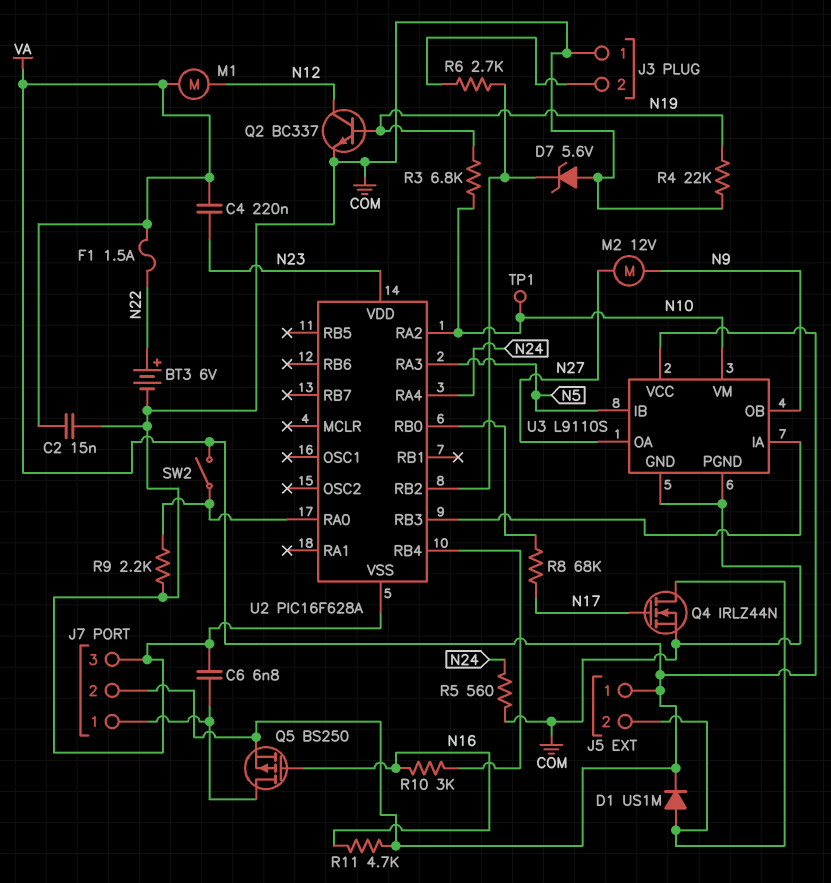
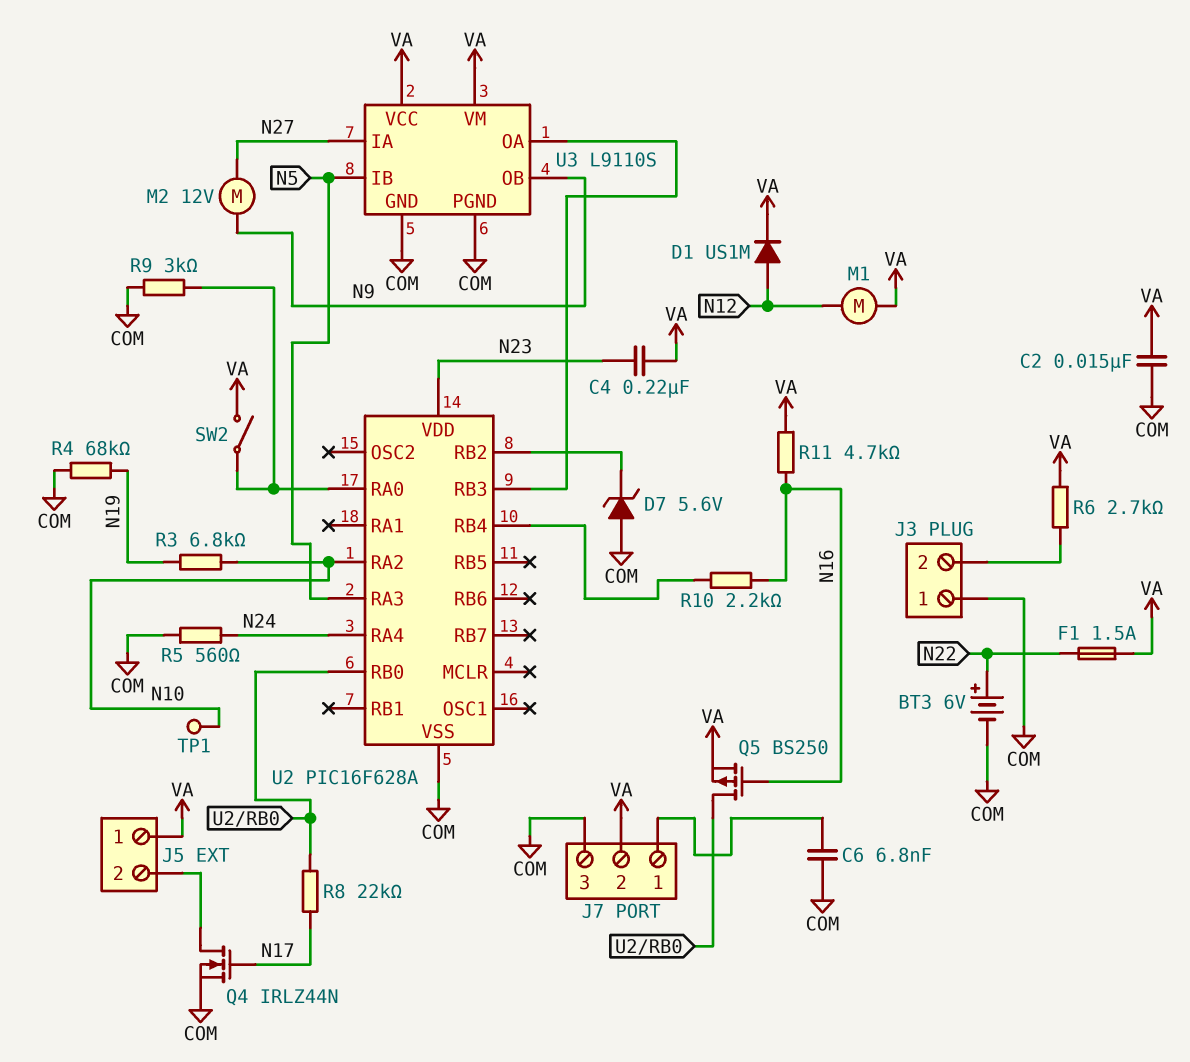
D1: diode US1M (A J5/2, K VA) -> diode US1M (A N12, K VA)
Q2: NPN BC337 (B N19, C N12, E COM) -> none
Q5: PMOS BS250 (G N16, D J7/1, S VA) -> PMOS BS250 (G N16, D U2/RB0, S VA)
R4: 22k (COM, N19) -> 68k (COM, N19)
R6: 2.7k (J3/2, U2/RB2) -> 2.7k (J3/2, VA)
R8: 68k (N17, U2/RB0) -> 22k (N17, U2/RB0)
R9: 2.2k (COM, U2/RA0) -> 3k (COM, U2/RA0)
R10: 3k (N16, U2/RB4) -> 2.2k (N16, U2/RB4)
U3 pin IA: U2/RB3 -> N27
U3 pin OA: N27 -> U2/RB3
U3 pin VM: N10 -> VA

